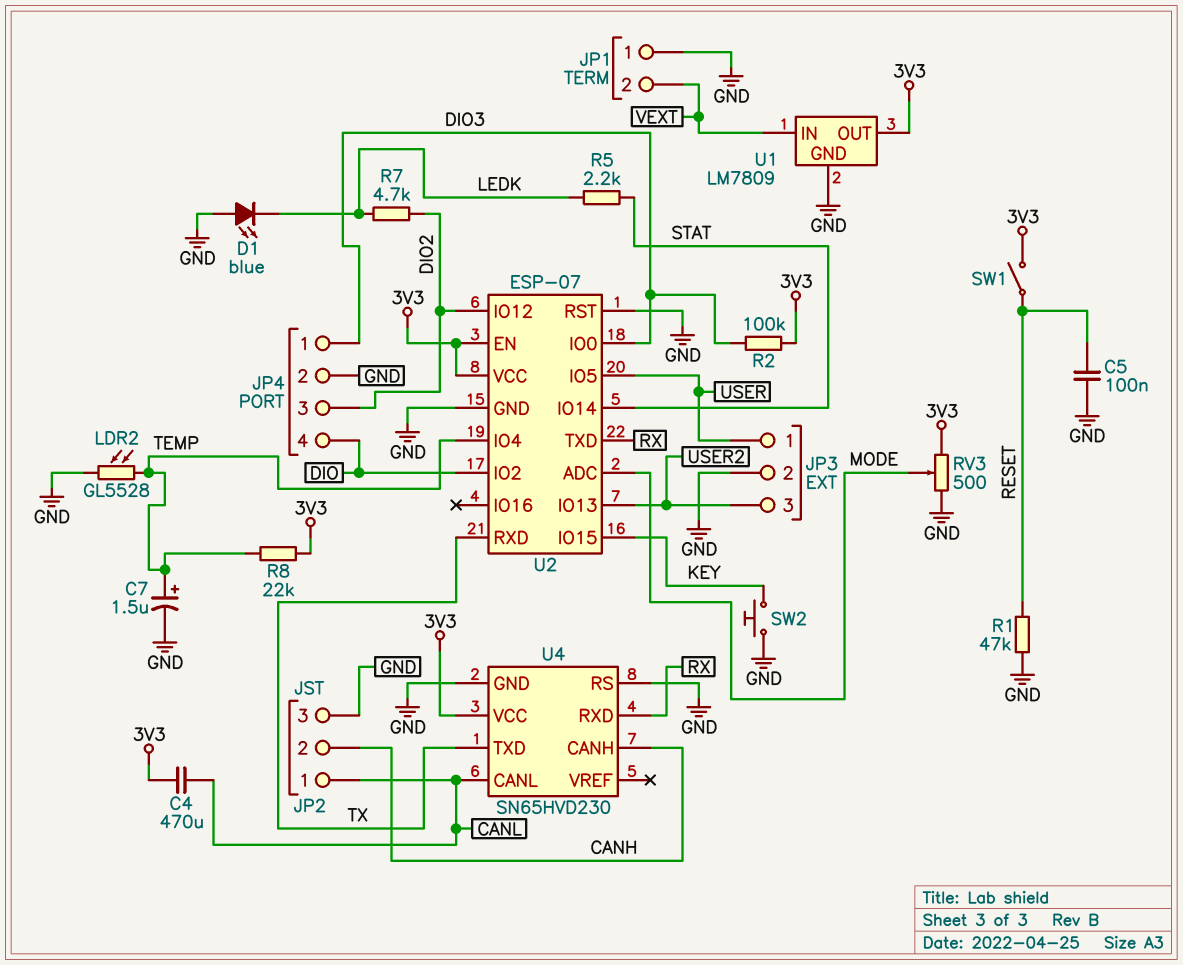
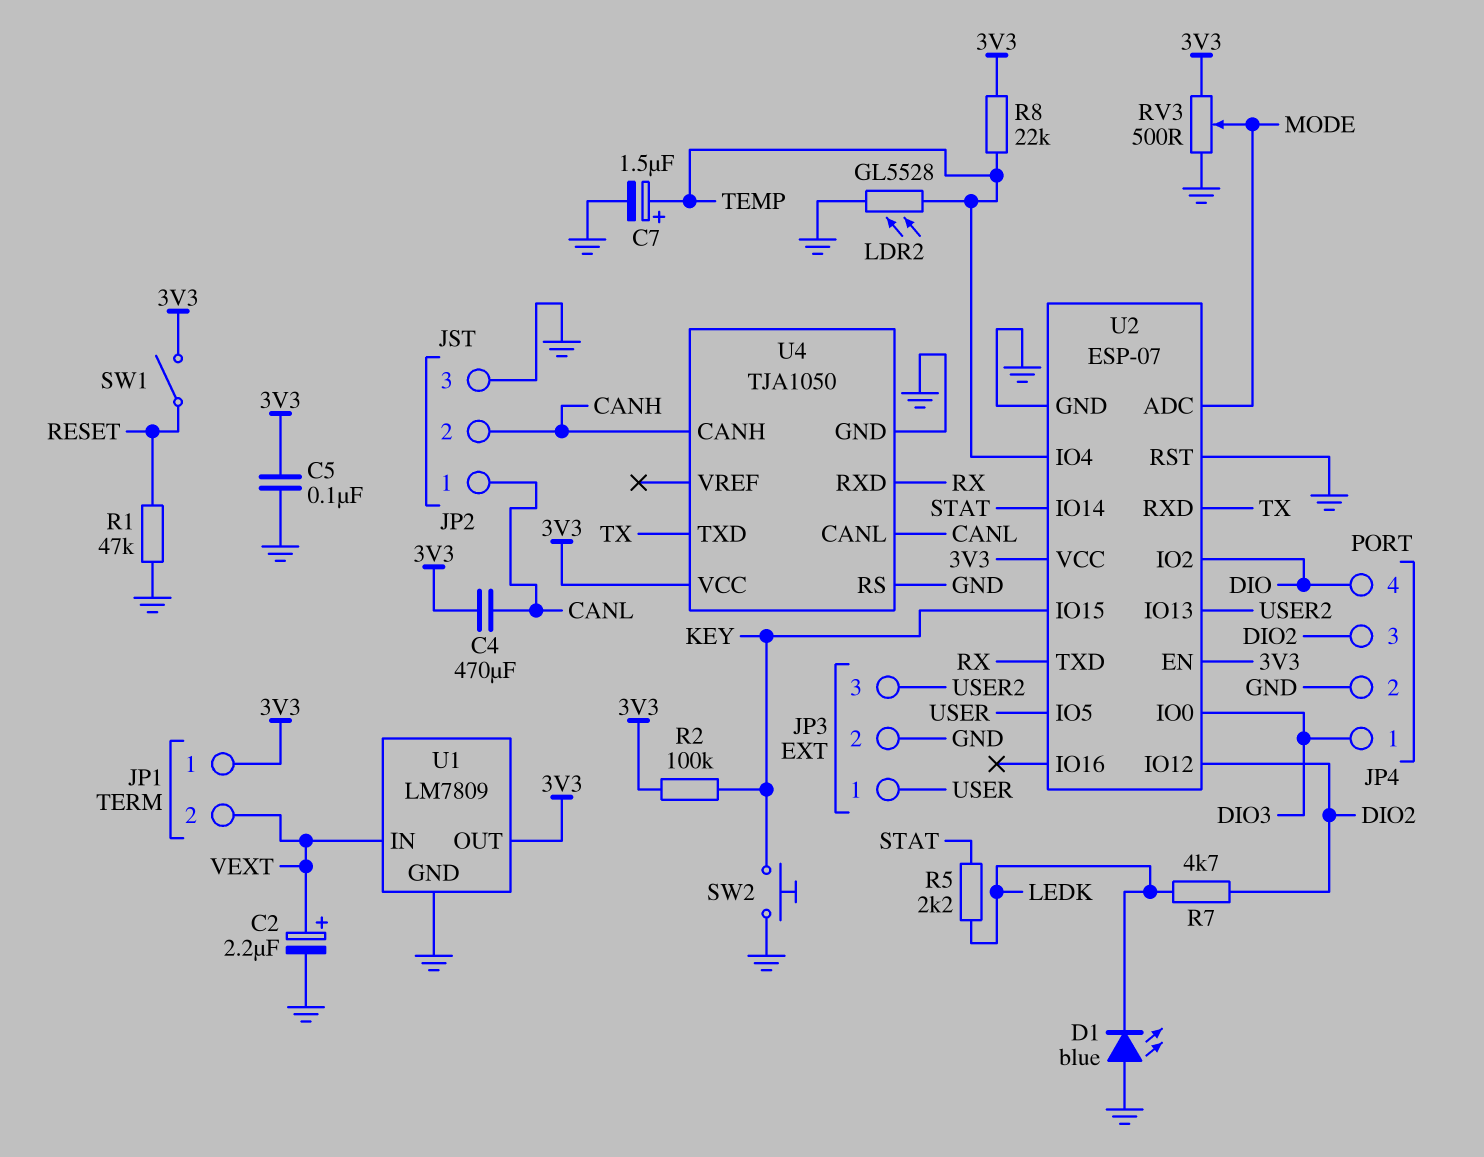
C2: none -> 2.2uF (plus VEXT, minus GND)
C5: 100nF (GND, RESET) -> 100nF (3V3, GND)
JP1 pin 1: GND -> 3V3
R2: 100k (3V3, DIO3) -> 100k (3V3, KEY)
U4: SN65HVD230 -> TJA1050

